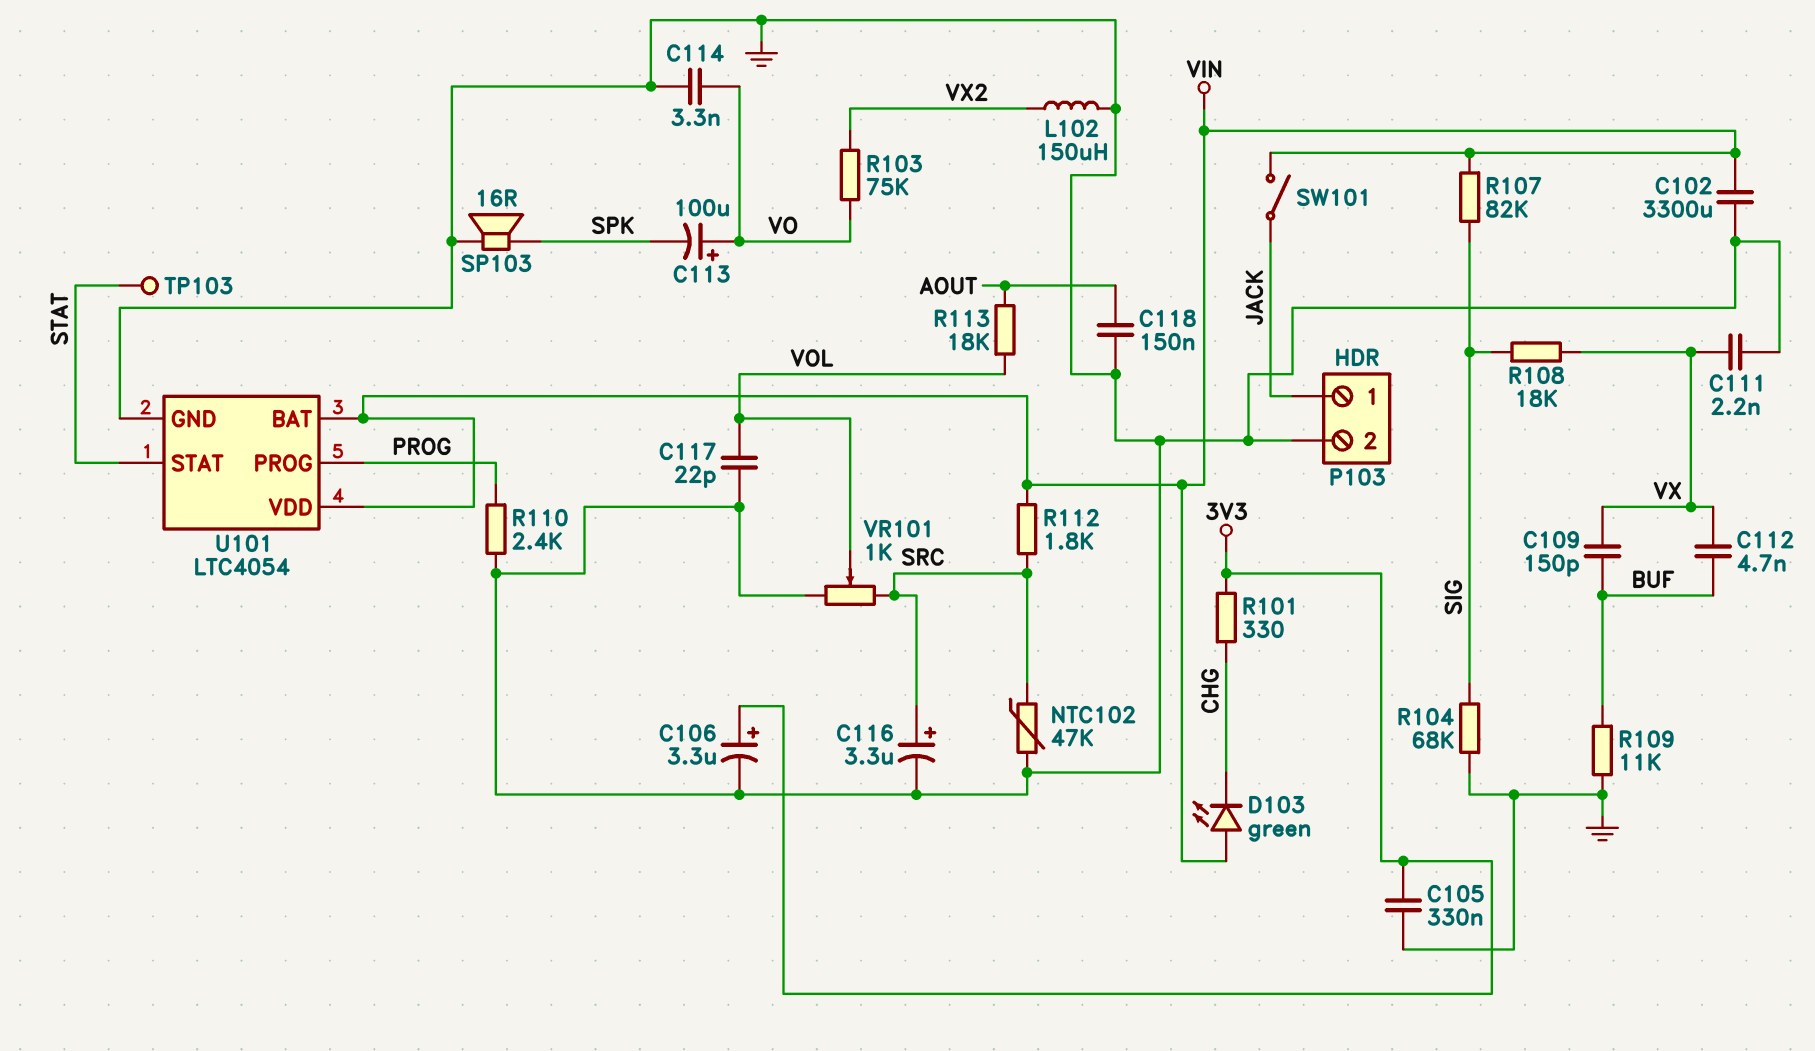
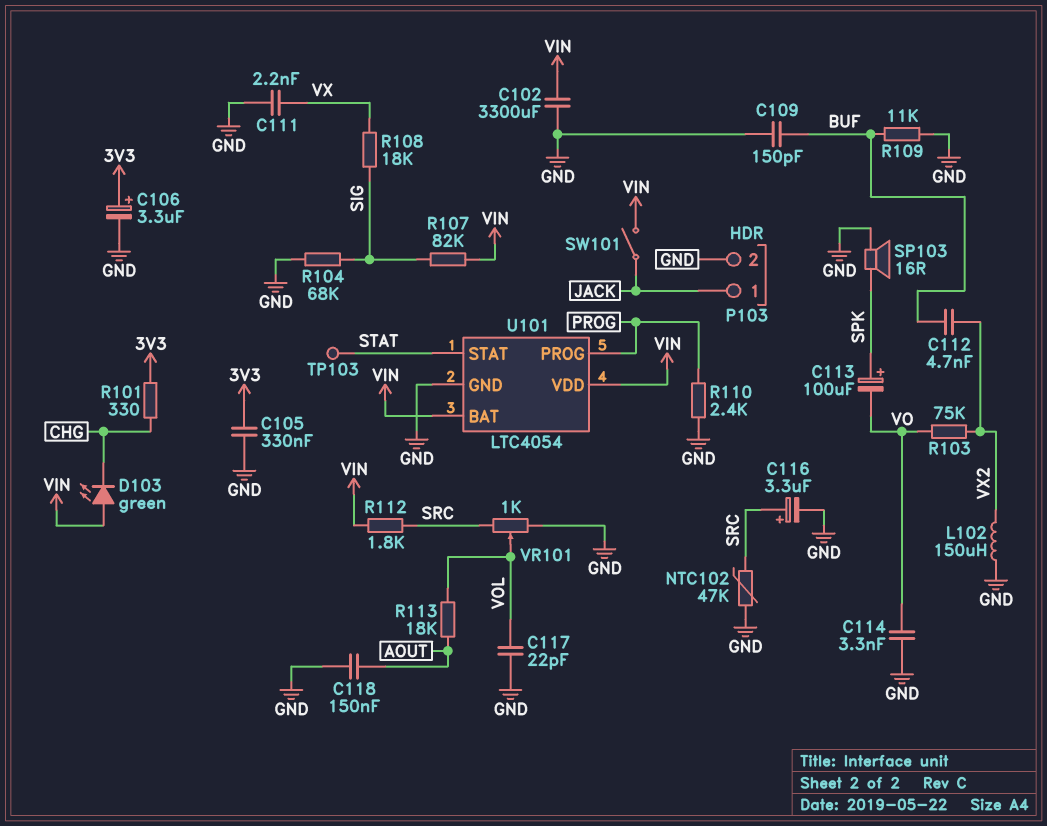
C109: 150pF (BUF, VX) -> 150pF (BUF, GND)
C112: 4.7nF (BUF, VX) -> 4.7nF (BUF, VX2)
C113: 100uF (plus VO, minus SPK) -> 100uF (plus SPK, minus VO)

